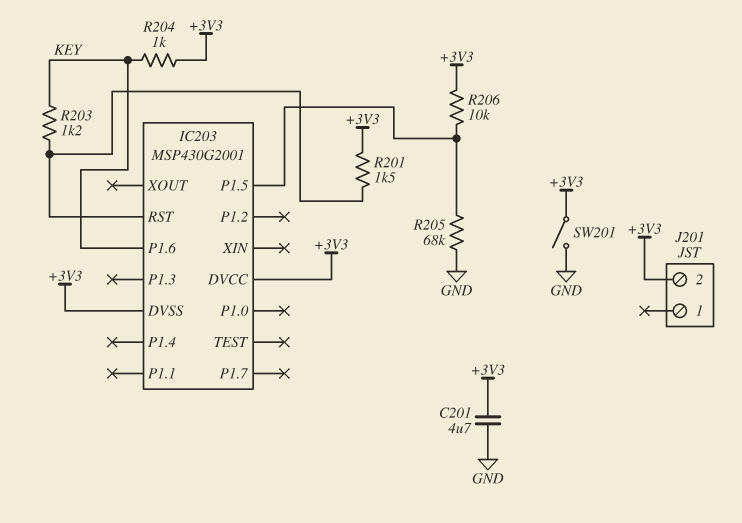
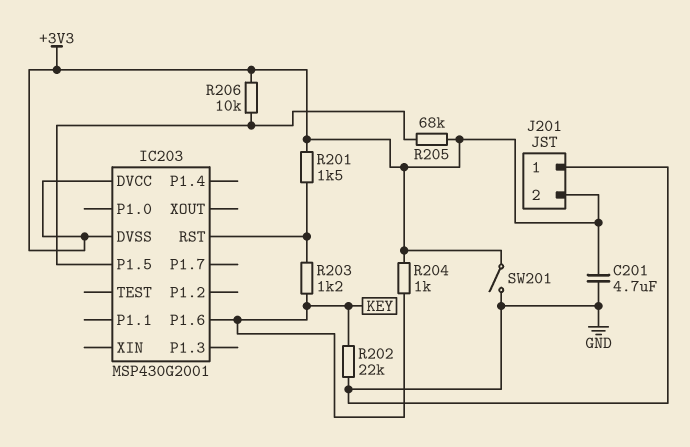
J201 pin 1: none -> GND
R202: none -> 22k (GND, KEY)
R205: 68k (GND, IC203/P1.5) -> 68k (+3V3, IC203/P1.5)

